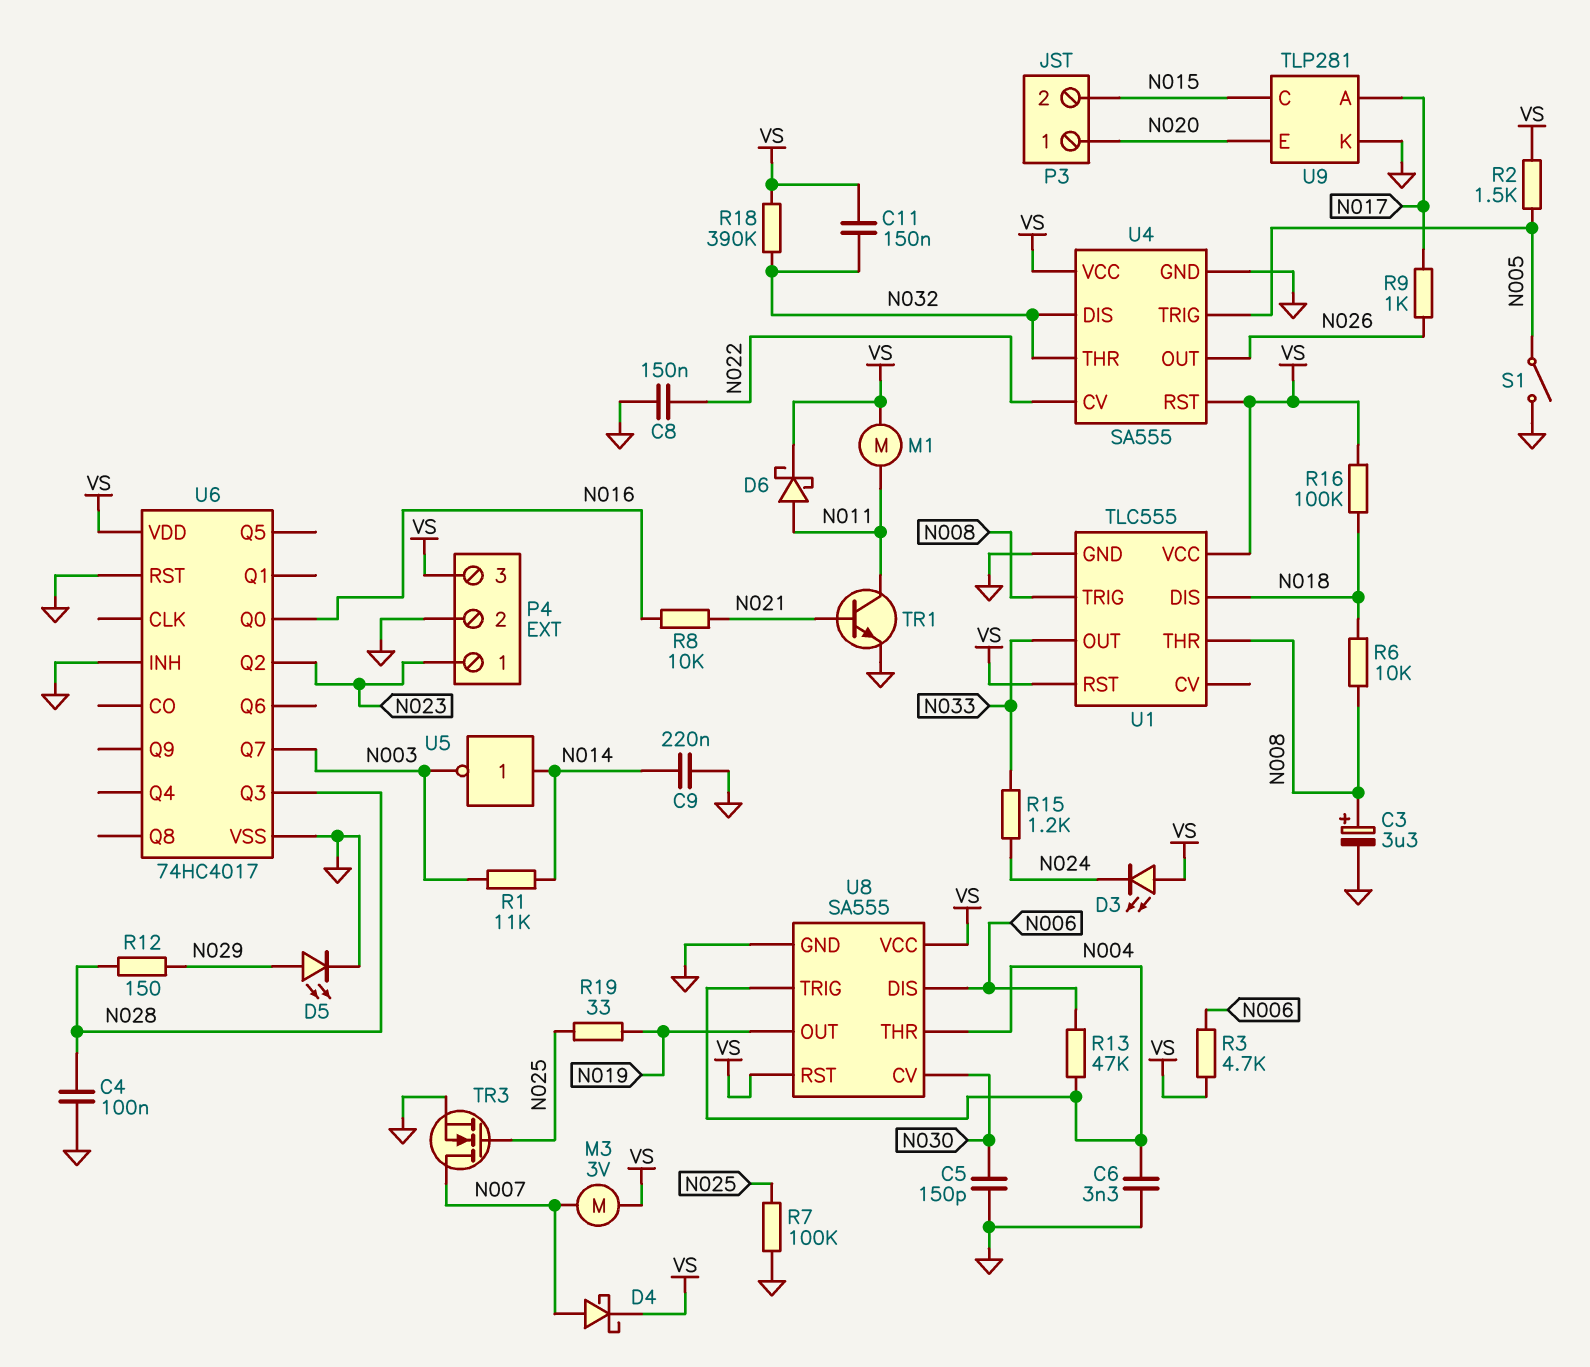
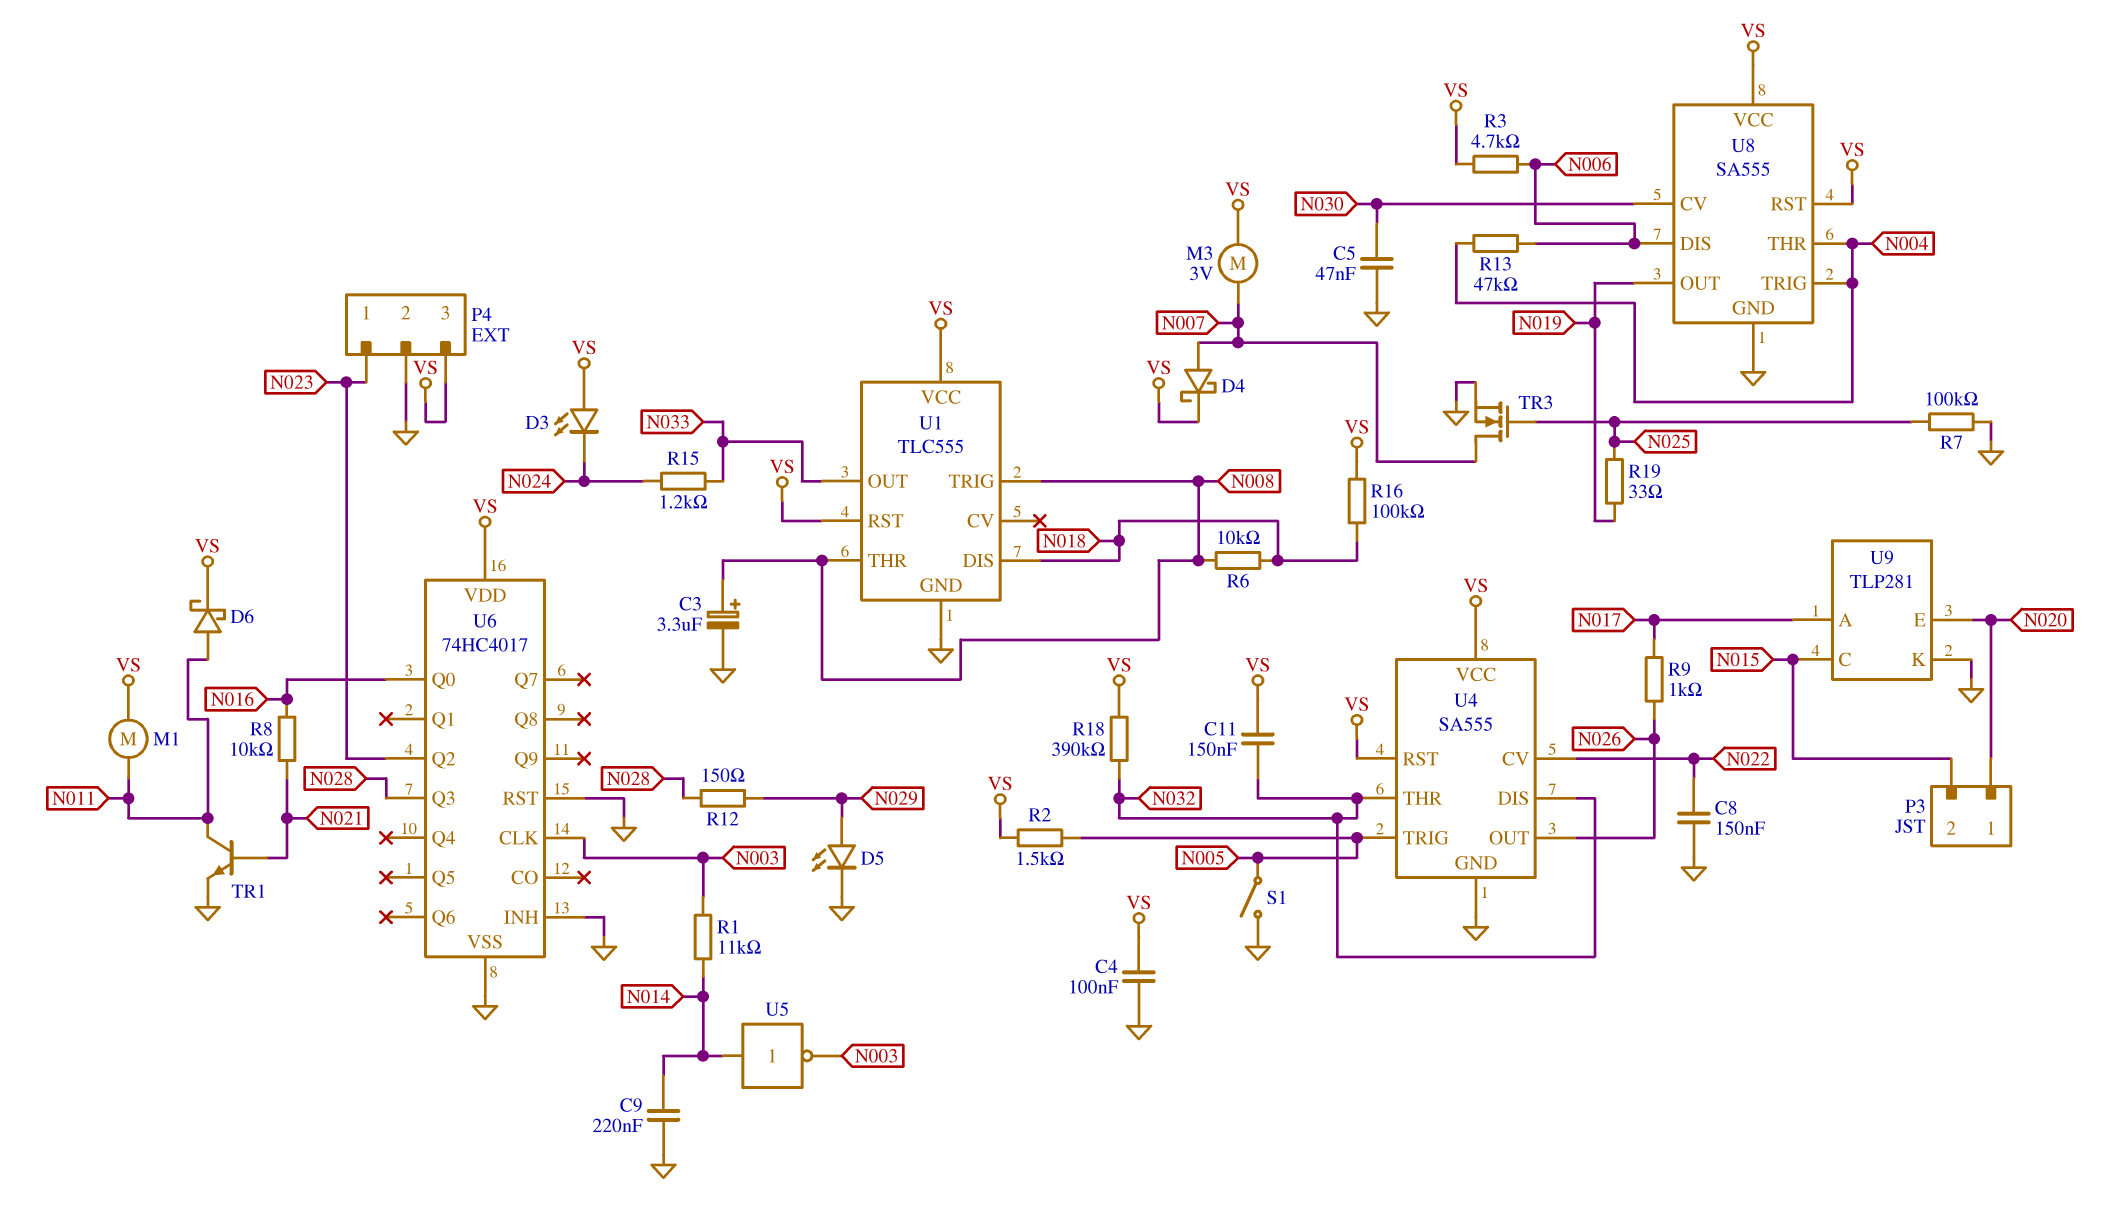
C4: 100nF (GND, N028) -> 100nF (GND, VS)
C5: 150pF (GND, N030) -> 47nF (GND, N030)
C6: 3.3nF (GND, N004) -> none
U6 pin CLK: none -> N003
U6 pin Q7: N003 -> none

